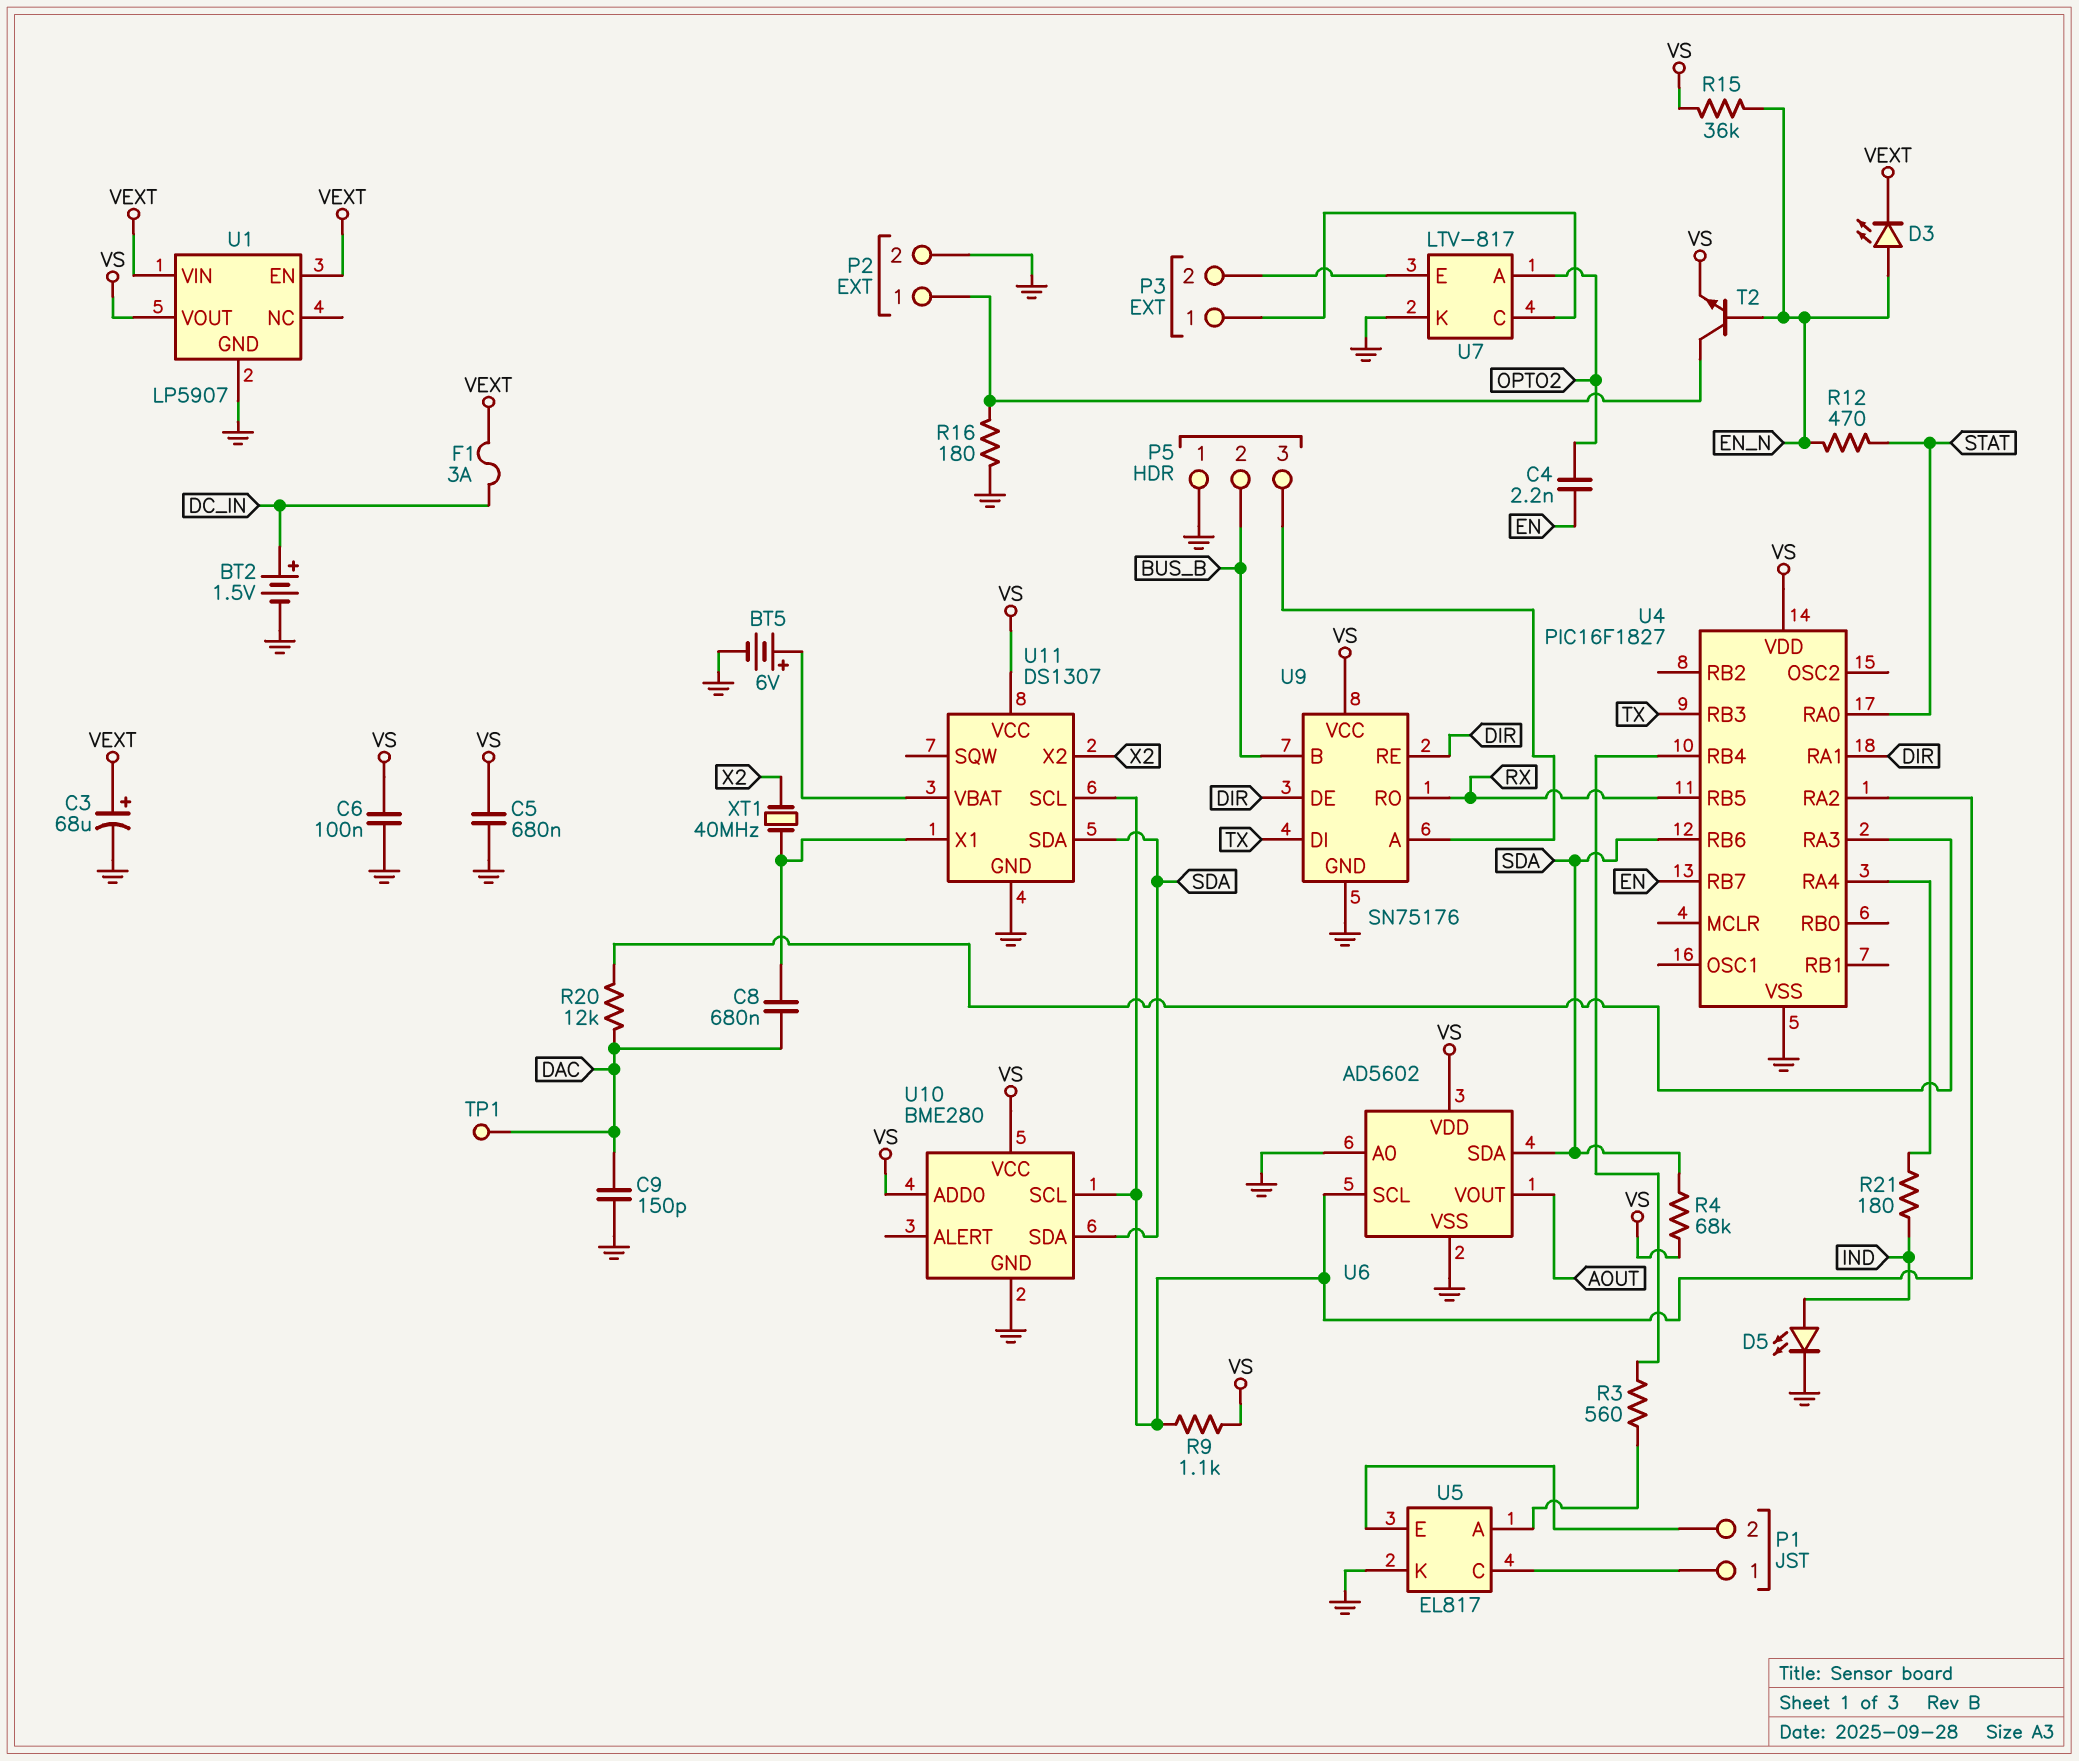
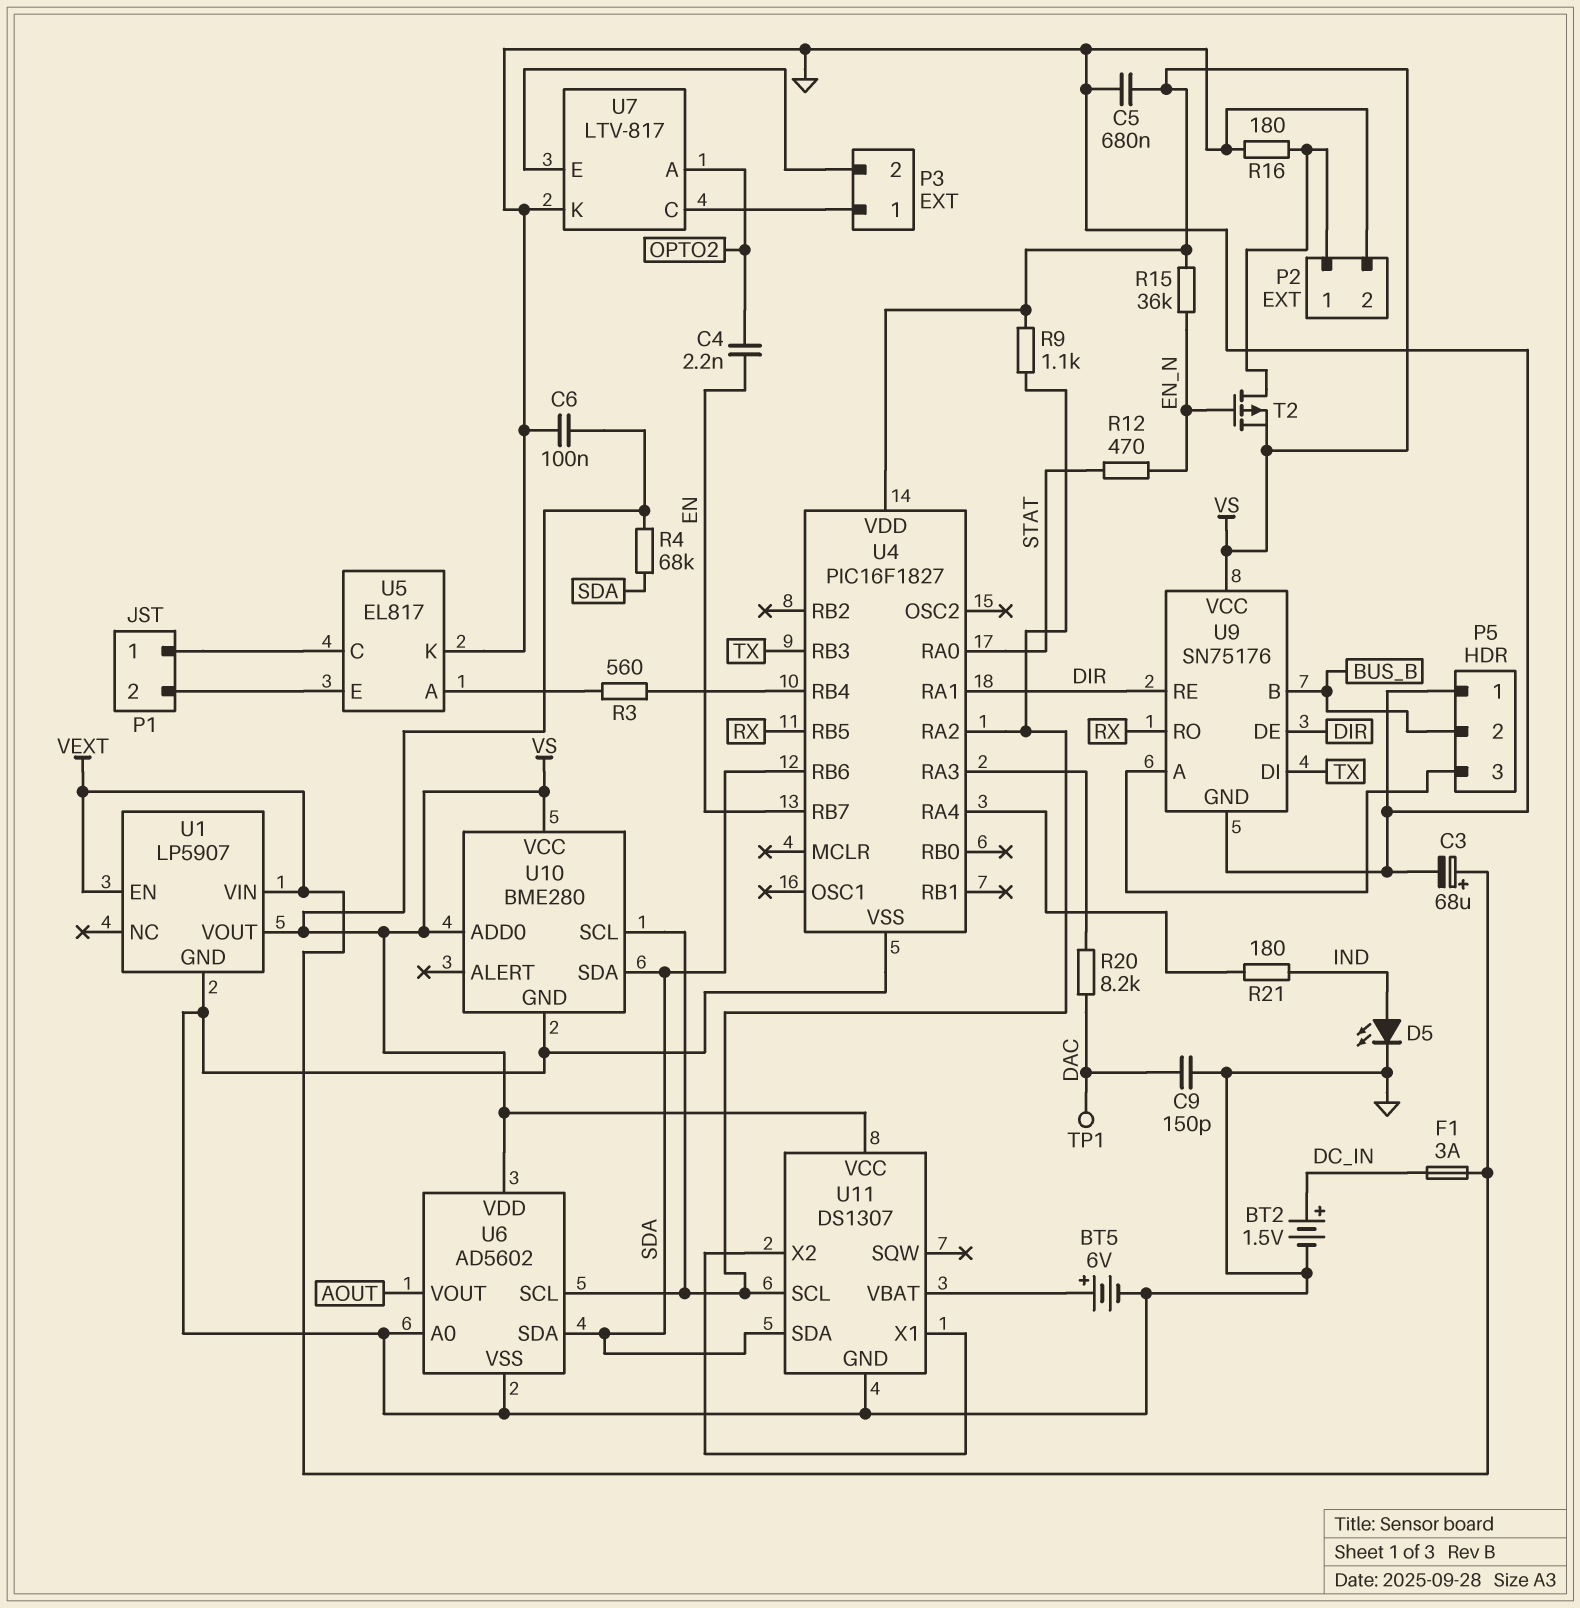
C8: 680nF (DAC, U11/X1) -> none
D3: LED (A EN_N, K VEXT) -> none
R20: 12k (DAC, U4/RA3) -> 8.2k (DAC, U4/RA3)
T2: NPN (B EN_N, C P2/1, E VS) -> PMOS (G EN_N, D P2/1, S VS)
U11 pin X2: X2 -> U11/X1
XT1: 40MHz (U11/X1, X2) -> none

